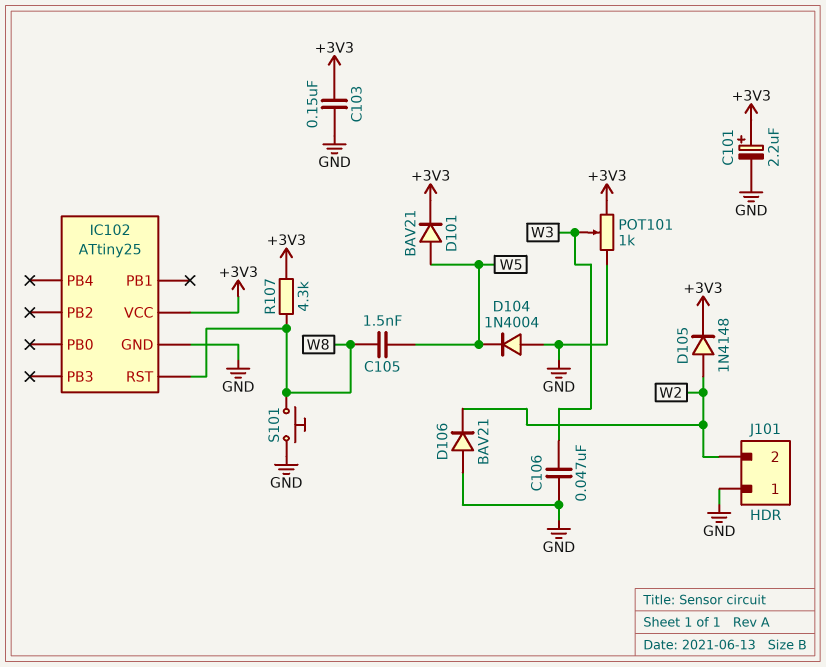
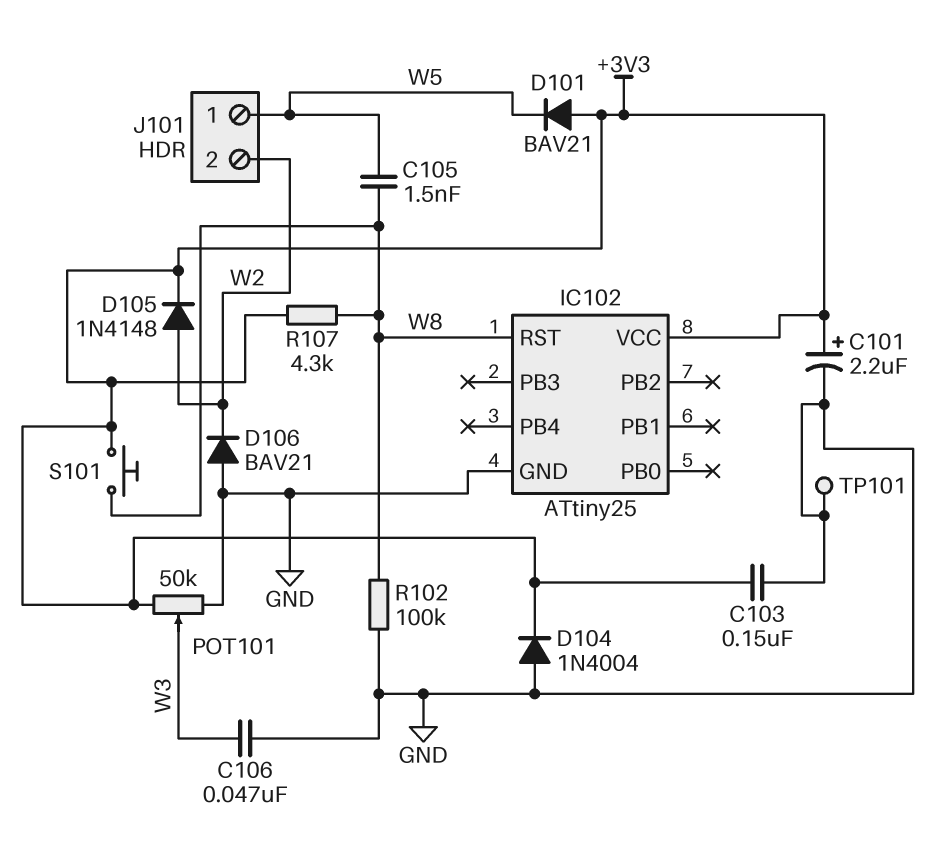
D101: diode BAV21 (A W5, K +3V3) -> diode BAV21 (A +3V3, K W5)
D104: diode 1N4004 (A GND, K W5) -> diode 1N4004 (A GND, K +3V3)
J101 pin 1: GND -> W5
POT101: 1k (+3V3, GND, wiper W3) -> 50k (+3V3, GND, wiper W3)
R102: none -> 100k (GND, W8)
S101: button (GND, W8) -> button (+3V3, W8)
TP101: none -> test point (GND)

